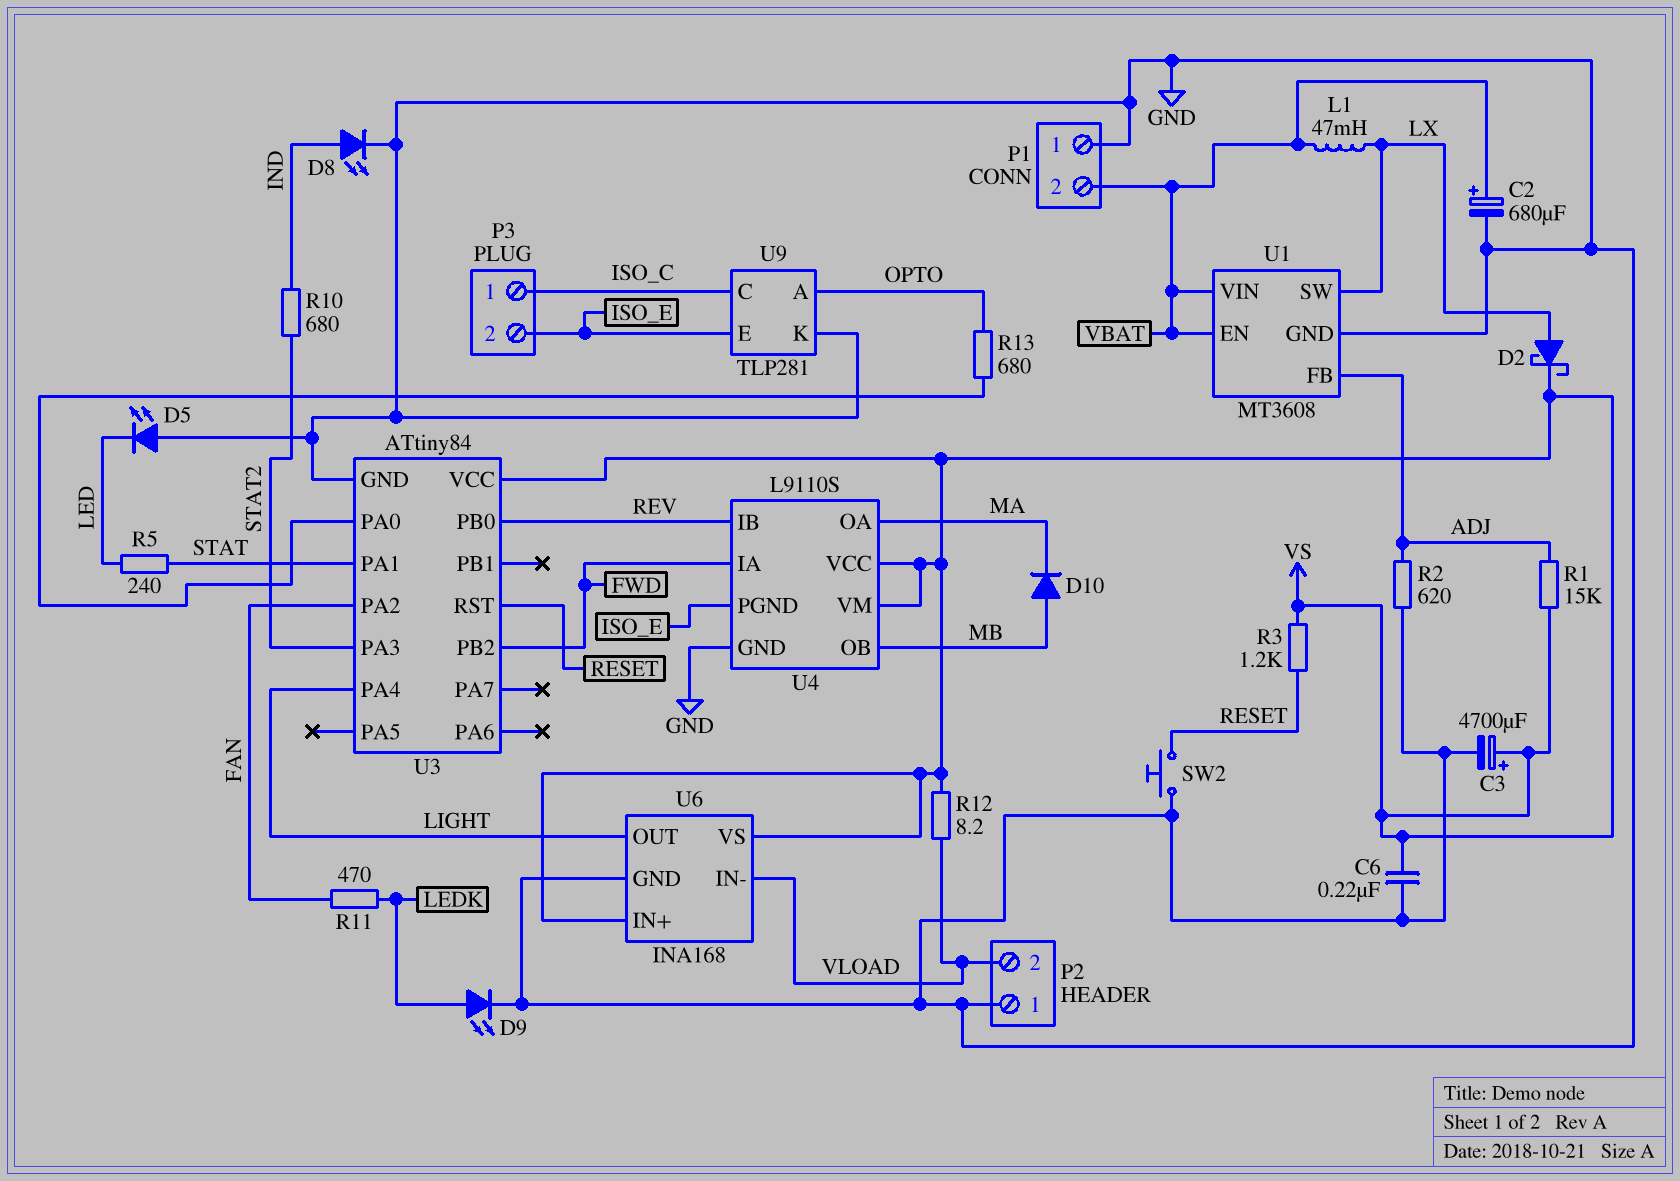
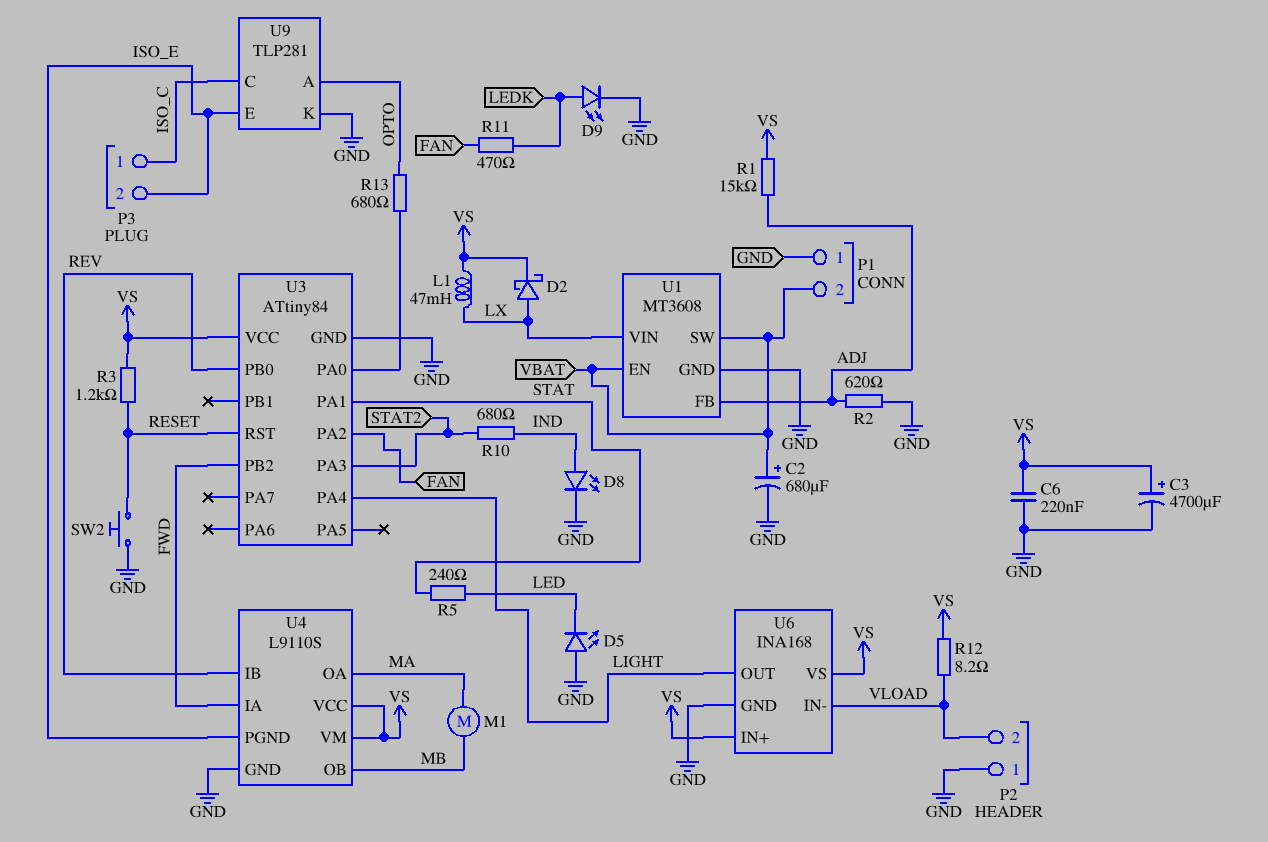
D10: diode (A MB, K MA) -> none
L1: 47mH (LX, VBAT) -> 47mH (LX, VS)
M1: none -> motor (MA, MB)
U1 pin SW: LX -> VBAT
U1 pin VIN: VBAT -> LX

